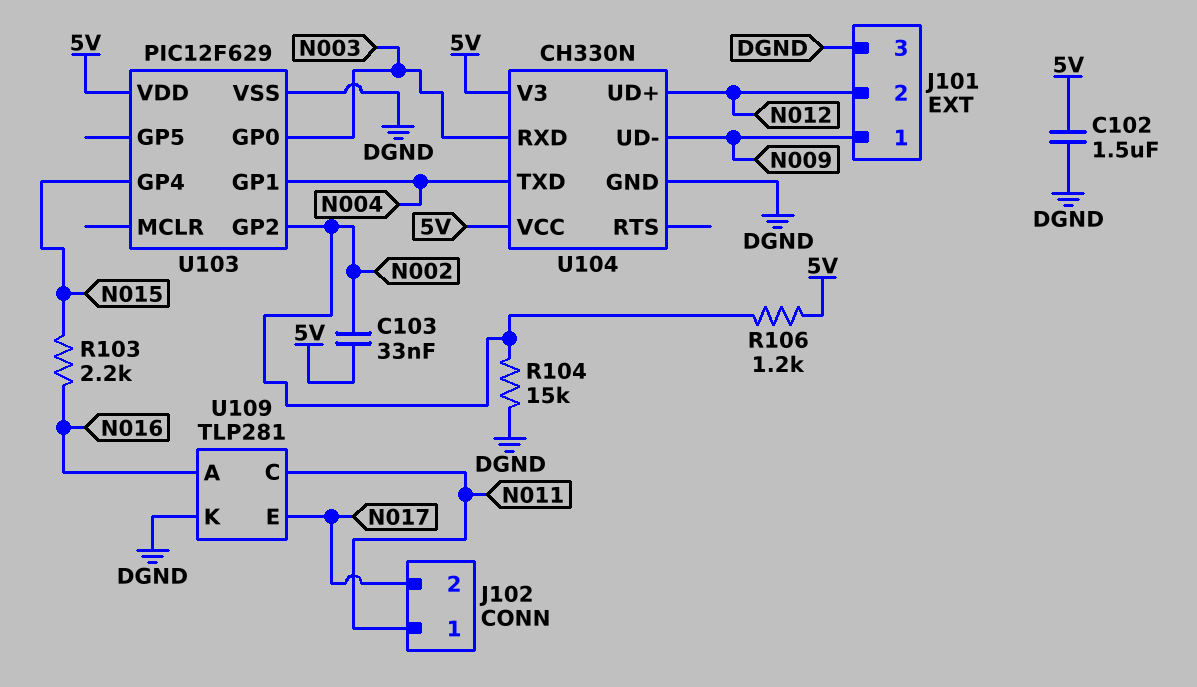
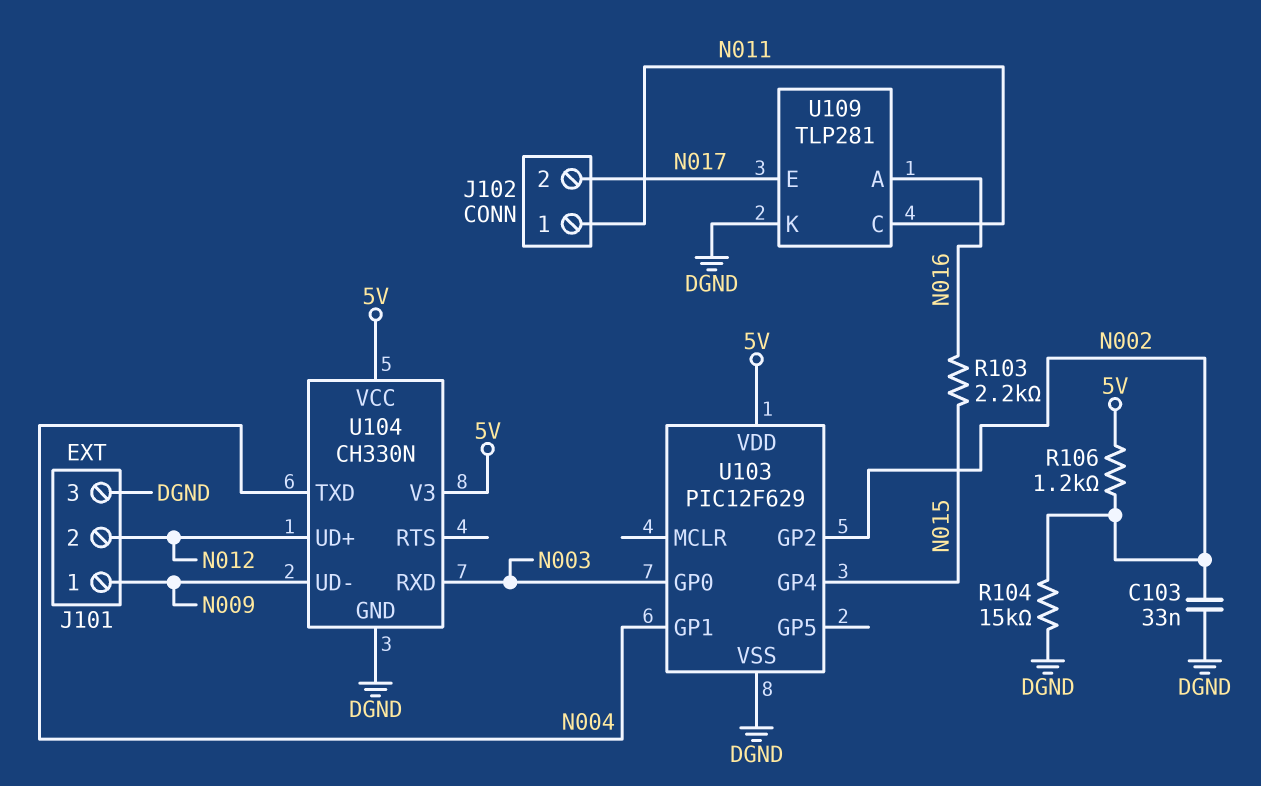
C102: 1.5uF (5V, DGND) -> none
C103: 33nF (5V, N002) -> 33nF (DGND, N002)

